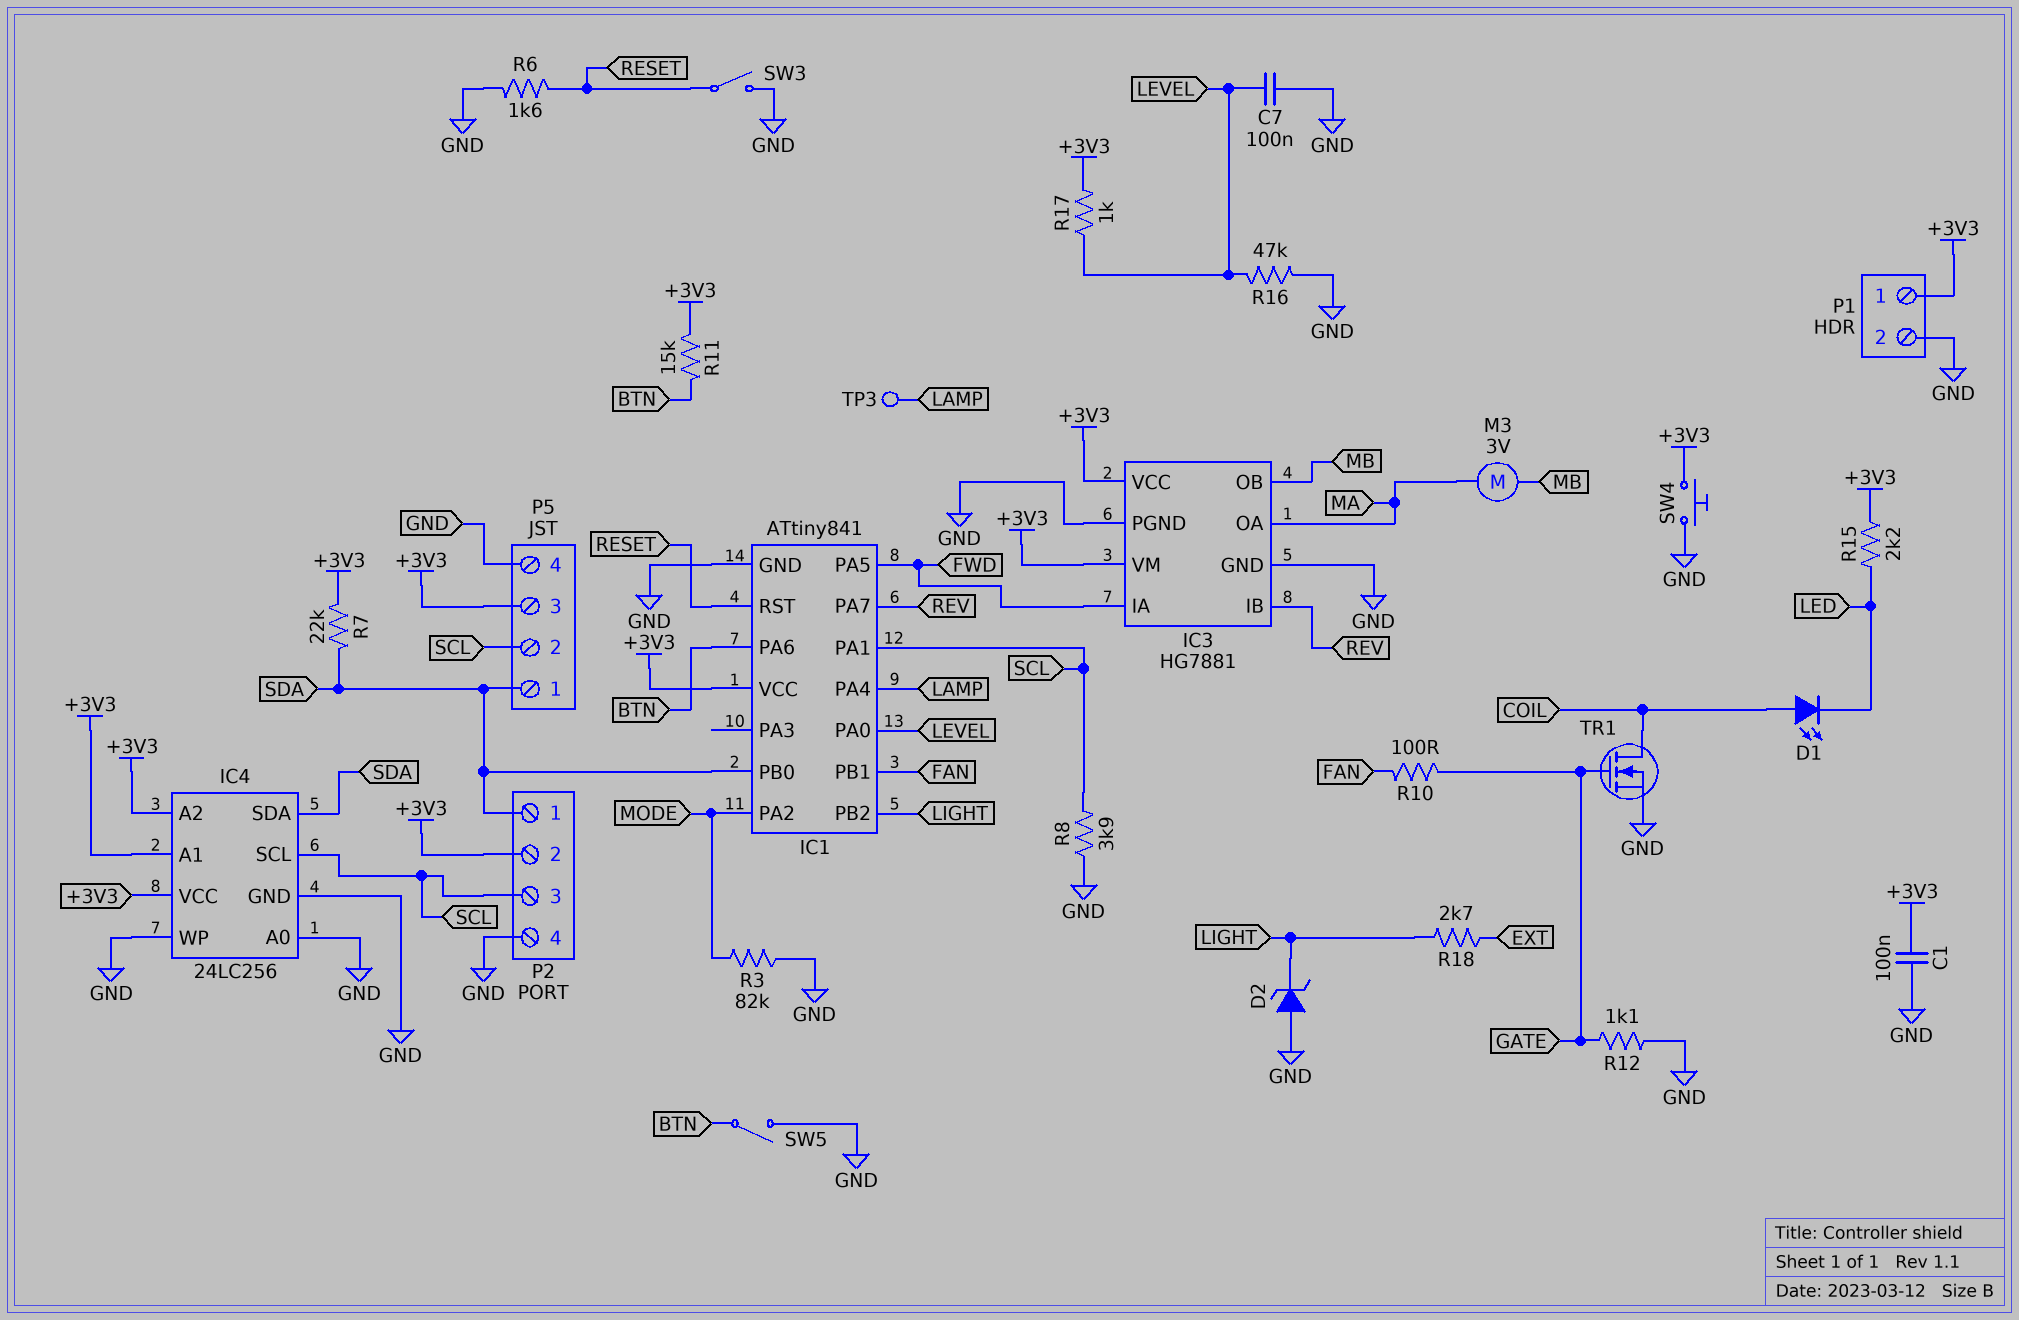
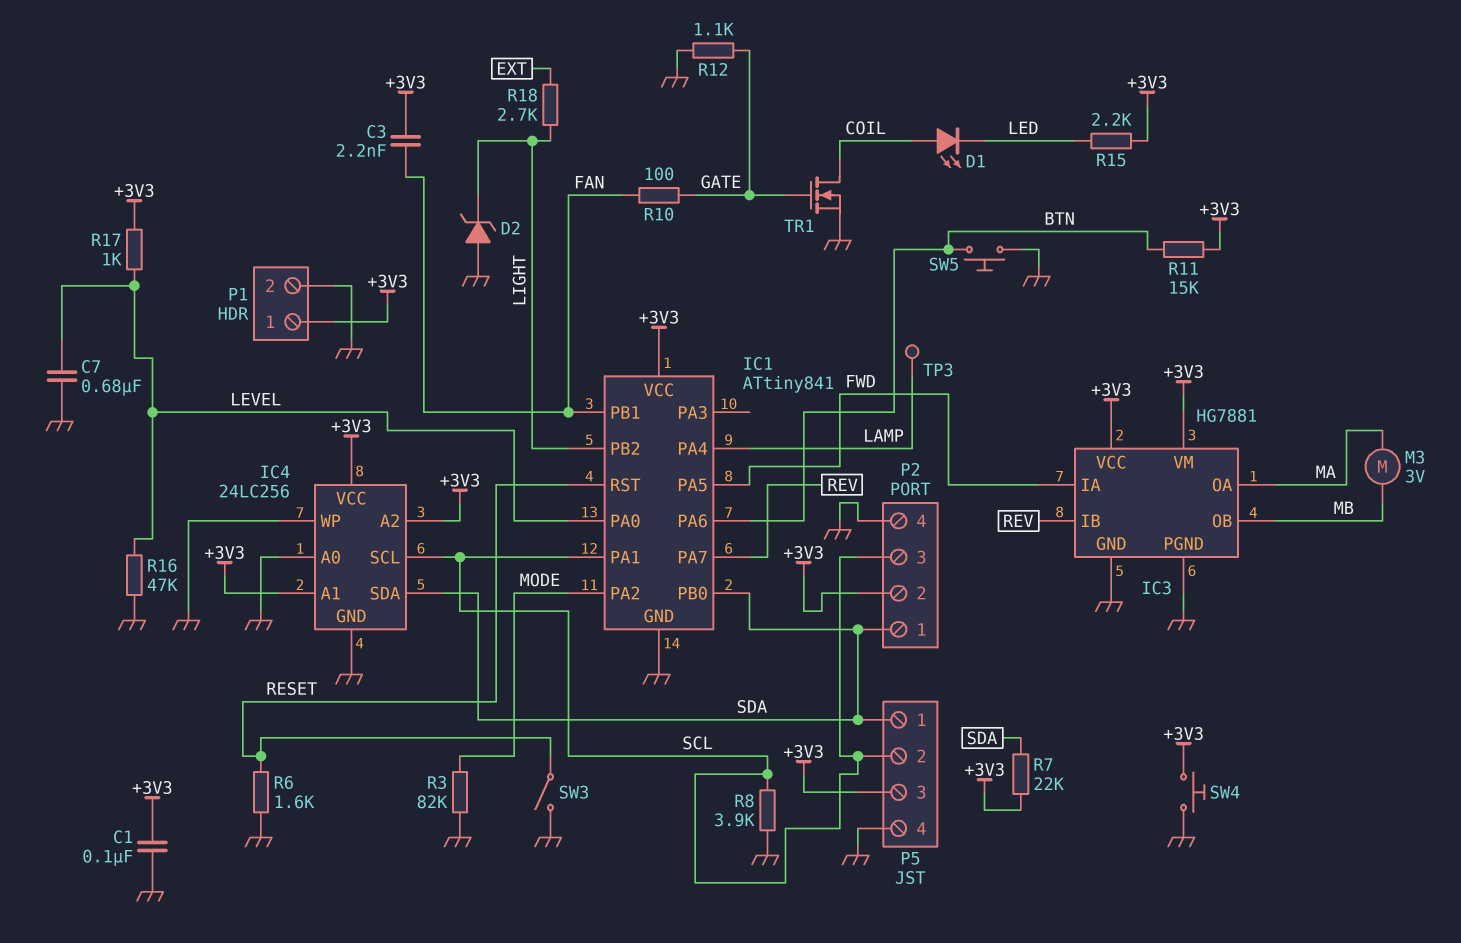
C3: none -> 2.2nF (+3V3, FAN)
C7: 100nF (GND, LEVEL) -> 680nF (GND, LEVEL)
SW5: switch (BTN, GND) -> button (BTN, GND)

